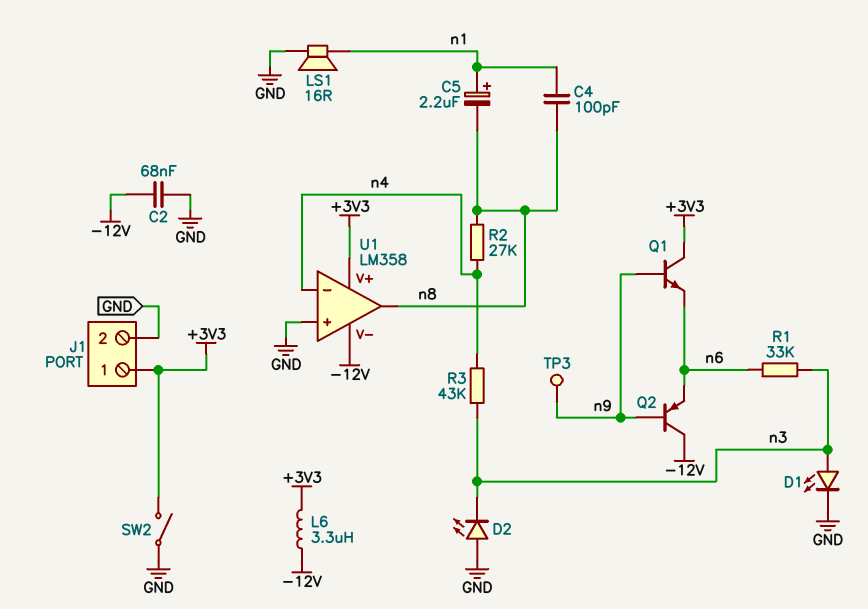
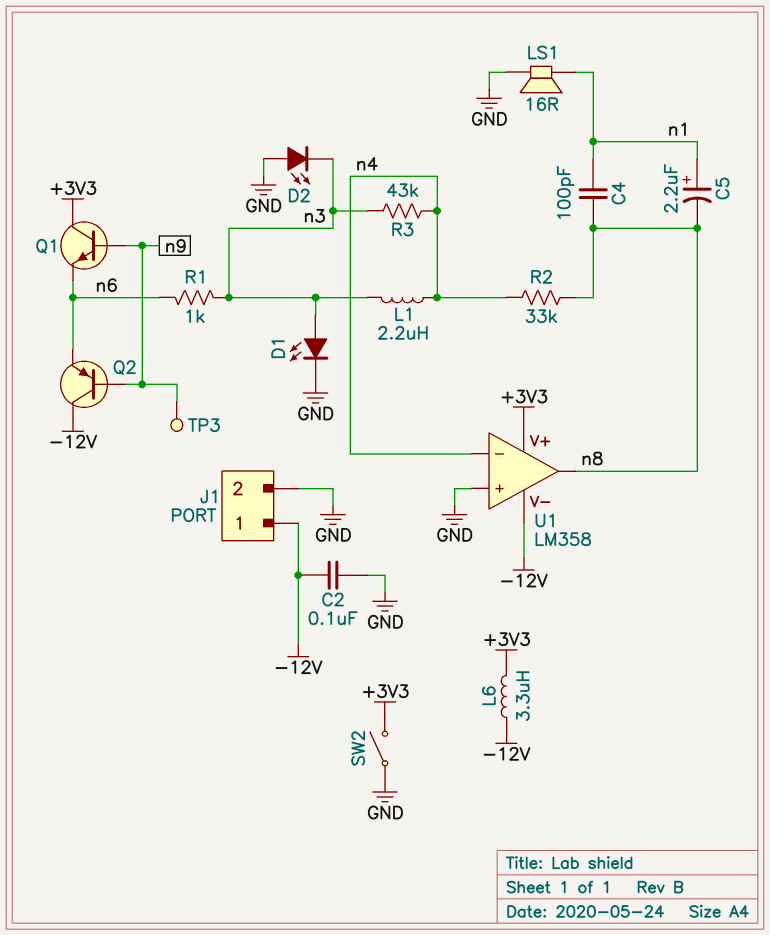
C2: 68nF (-12V, GND) -> 100nF (-12V, GND)
J1 pin 1: +3V3 -> -12V
L1: none -> 2.2uH (n3, n4)
R1: 33k (n3, n6) -> 1k (n3, n6)
R2: 27k (n4, n8) -> 33k (n4, n8)

